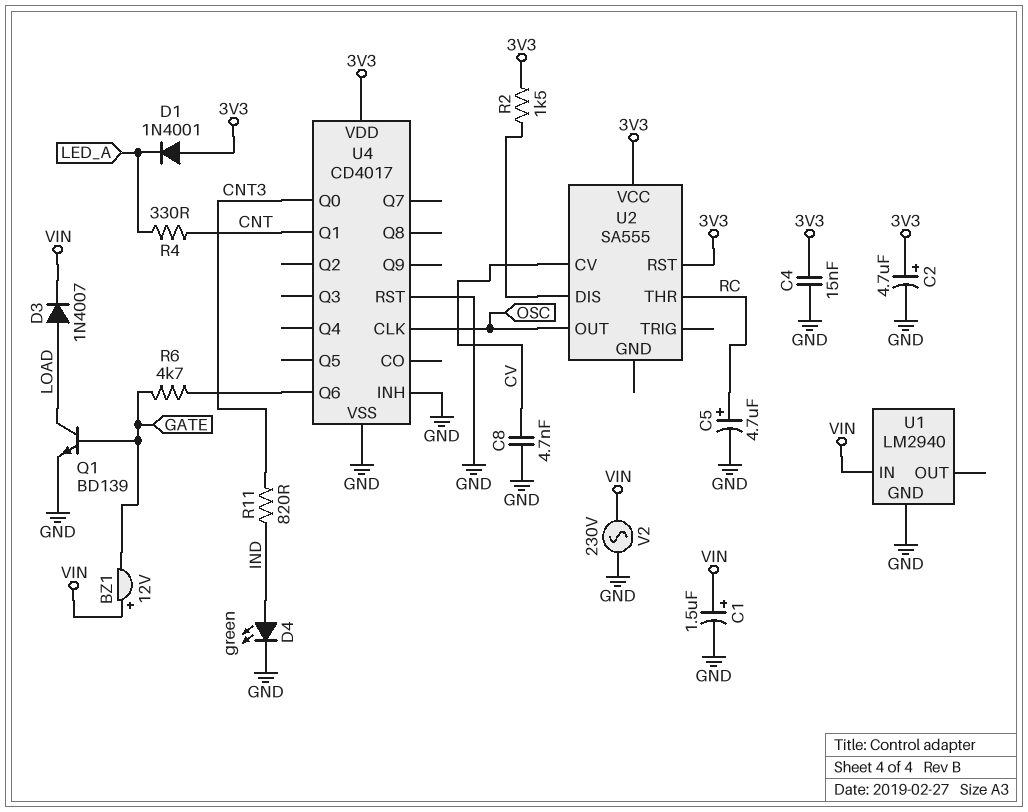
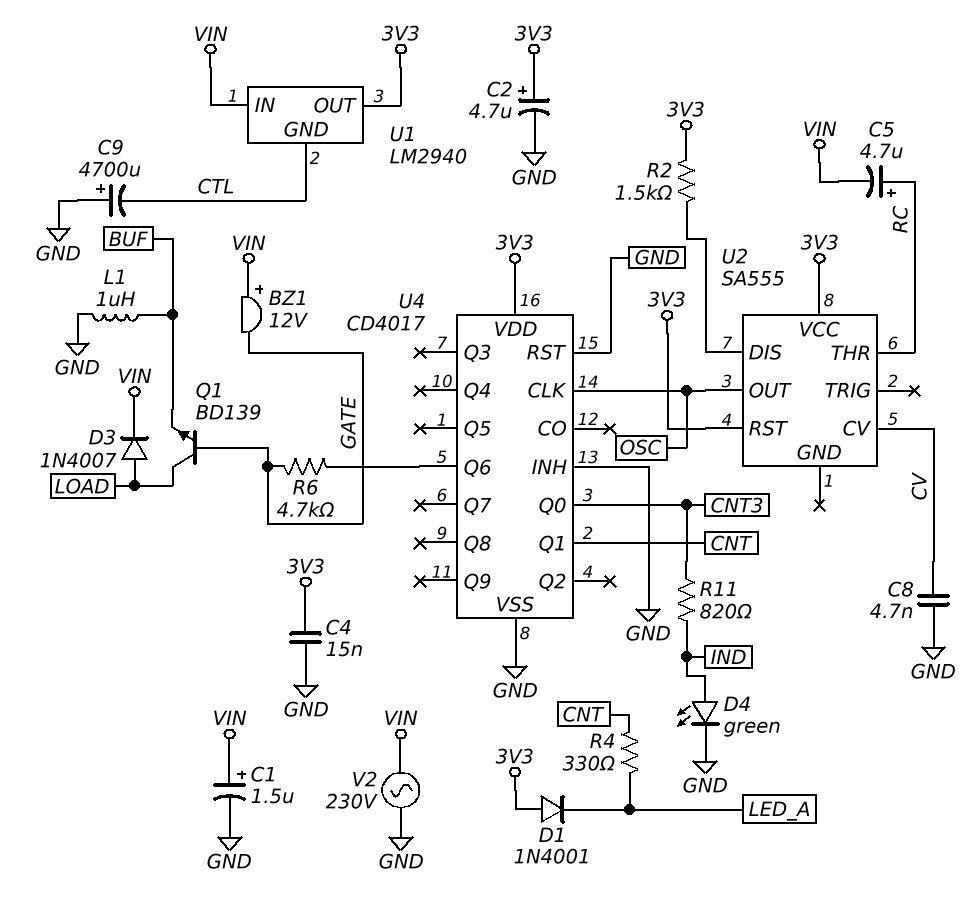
C5: 4.7uF (plus RC, minus GND) -> 4.7uF (plus RC, minus VIN)
C9: none -> 4700uF (plus GND, minus CTL)
L1: none -> 1uH (BUF, GND)
Q1: NPN BD139 (B GATE, C LOAD, E GND) -> NPN BD139 (B GATE, C LOAD, E BUF)
U1 pin GND: GND -> CTL
U1 pin OUT: none -> 3V3

